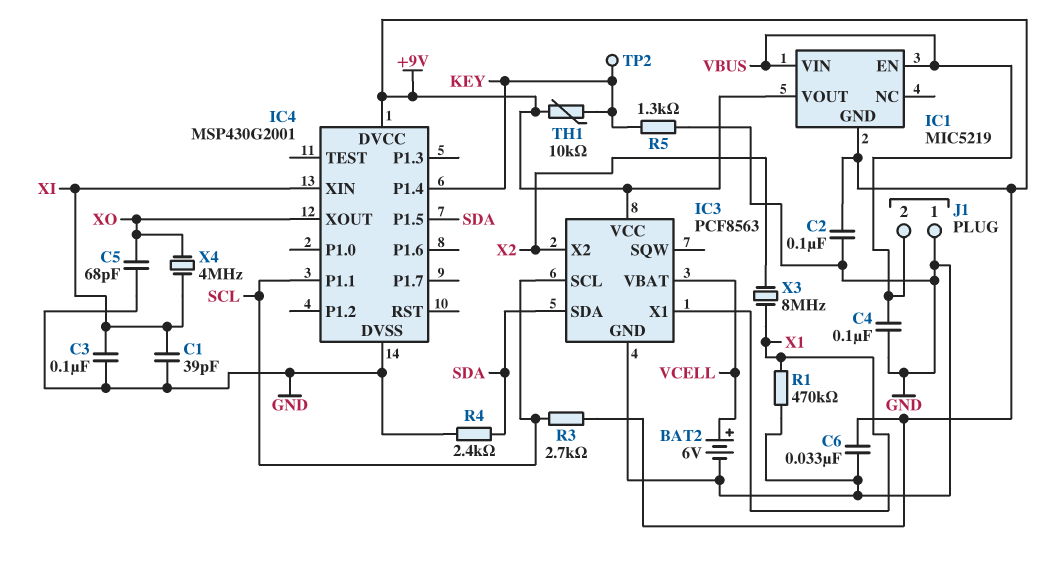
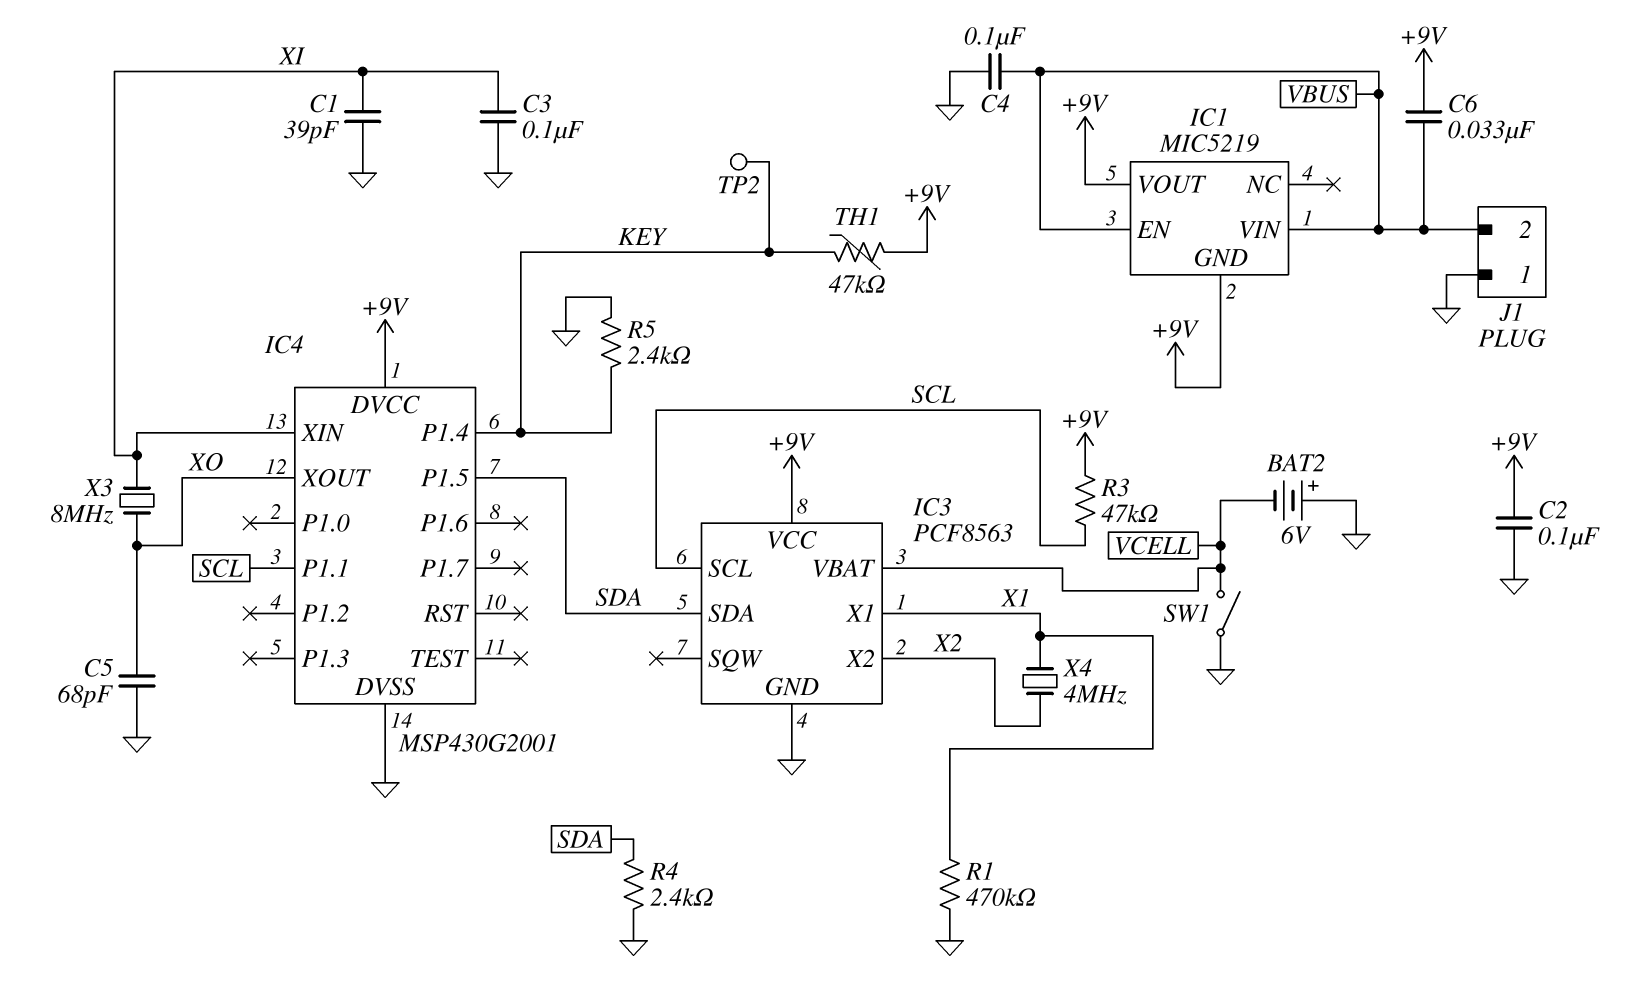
BAT2: 6V (plus VCELL, minus GND) -> 6V (plus GND, minus VCELL)
C6: 33nF (+9V, GND) -> 33nF (+9V, VBUS)
R3: 2.7k (+9V, SCL) -> 47k (+9V, SCL)
R5: 1.3k (GND, KEY) -> 2.4k (GND, KEY)
SW1: none -> switch (GND, VCELL)
TH1: 10k (+9V, KEY) -> 47k (+9V, KEY)
X3: 8MHz (X1, X2) -> 8MHz (XI, XO)
X4: 4MHz (XI, XO) -> 4MHz (X1, X2)

